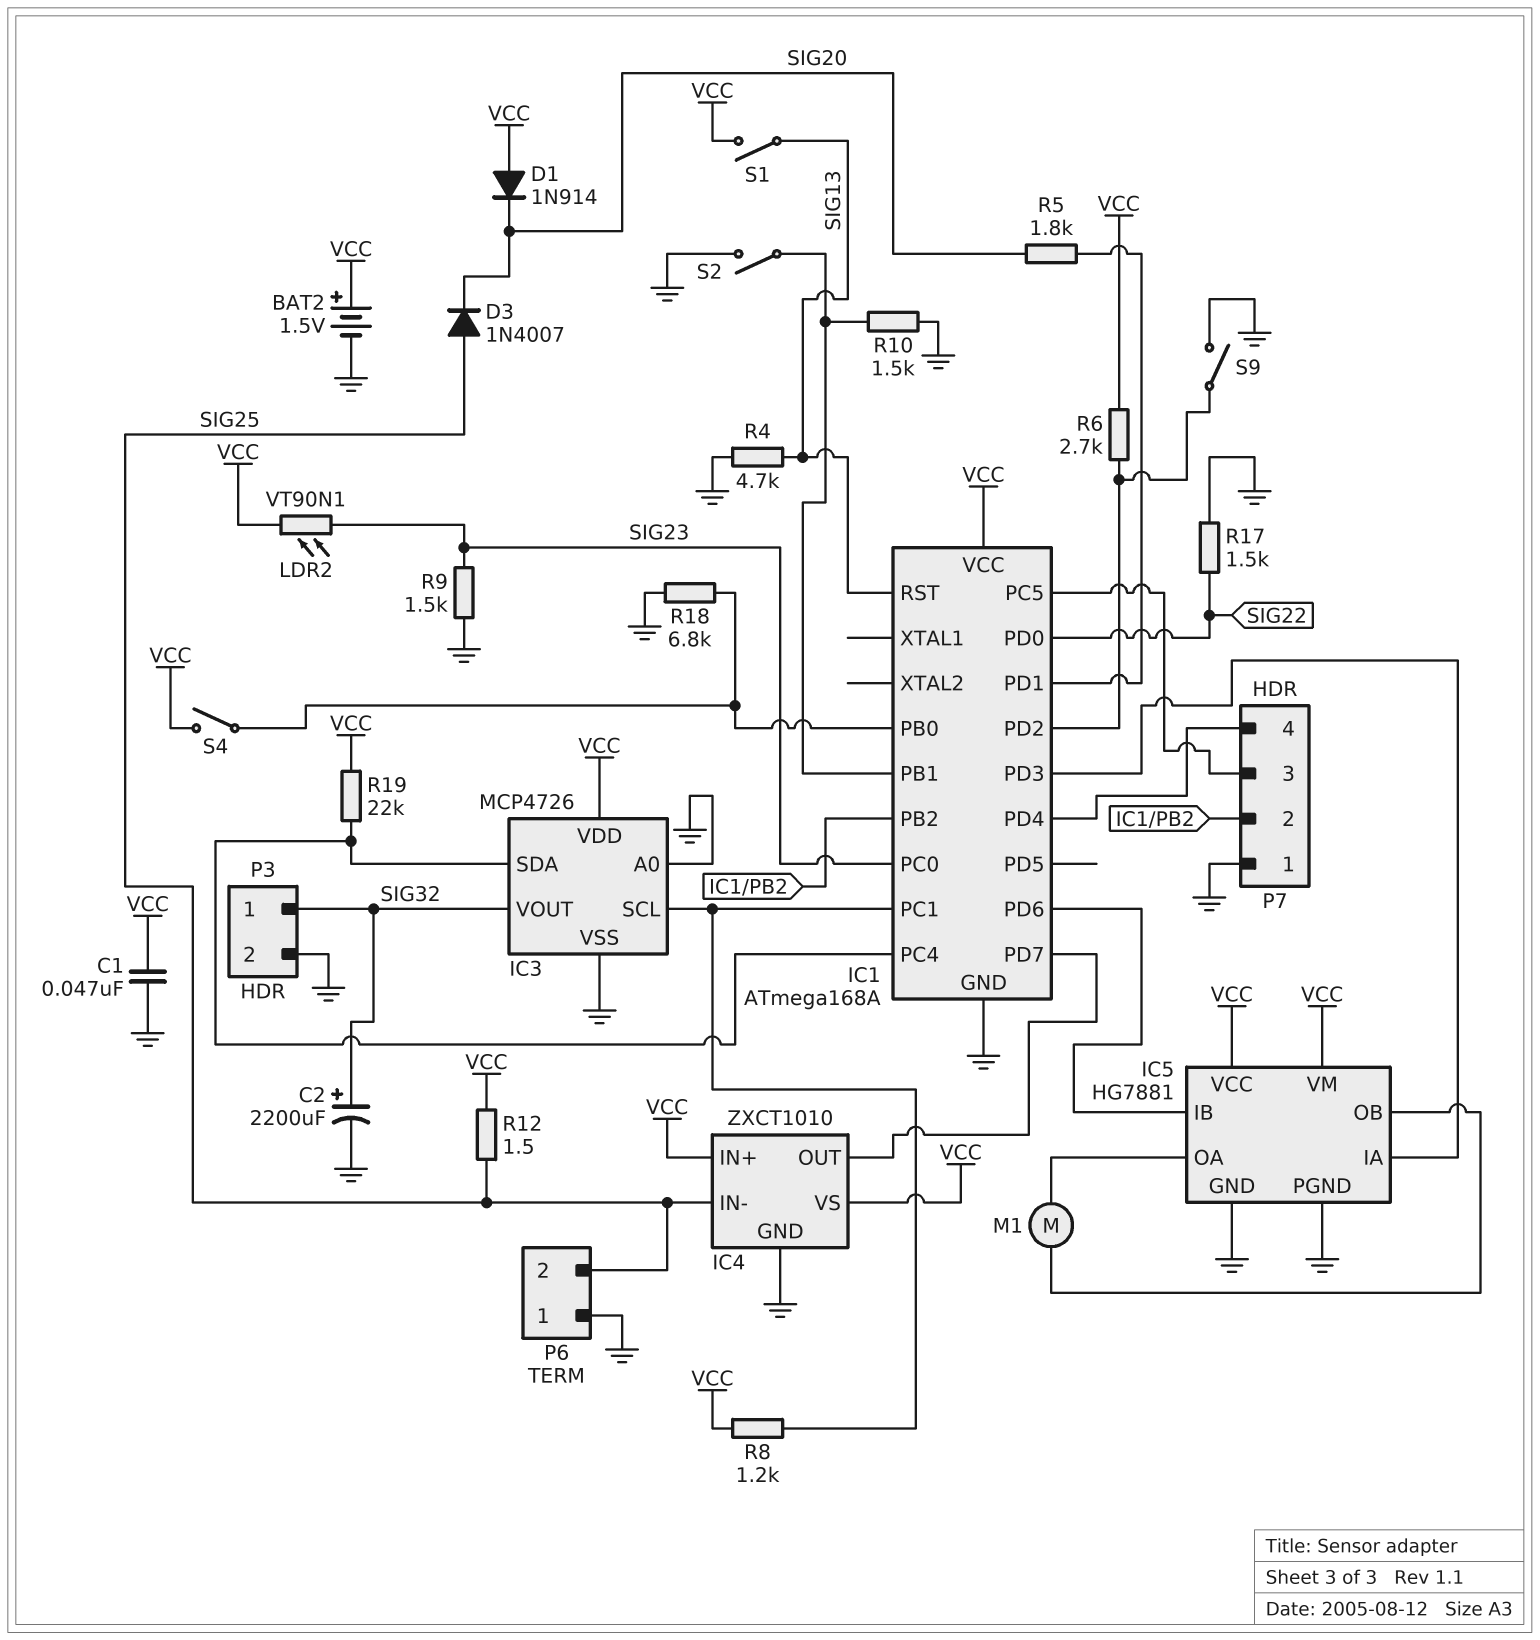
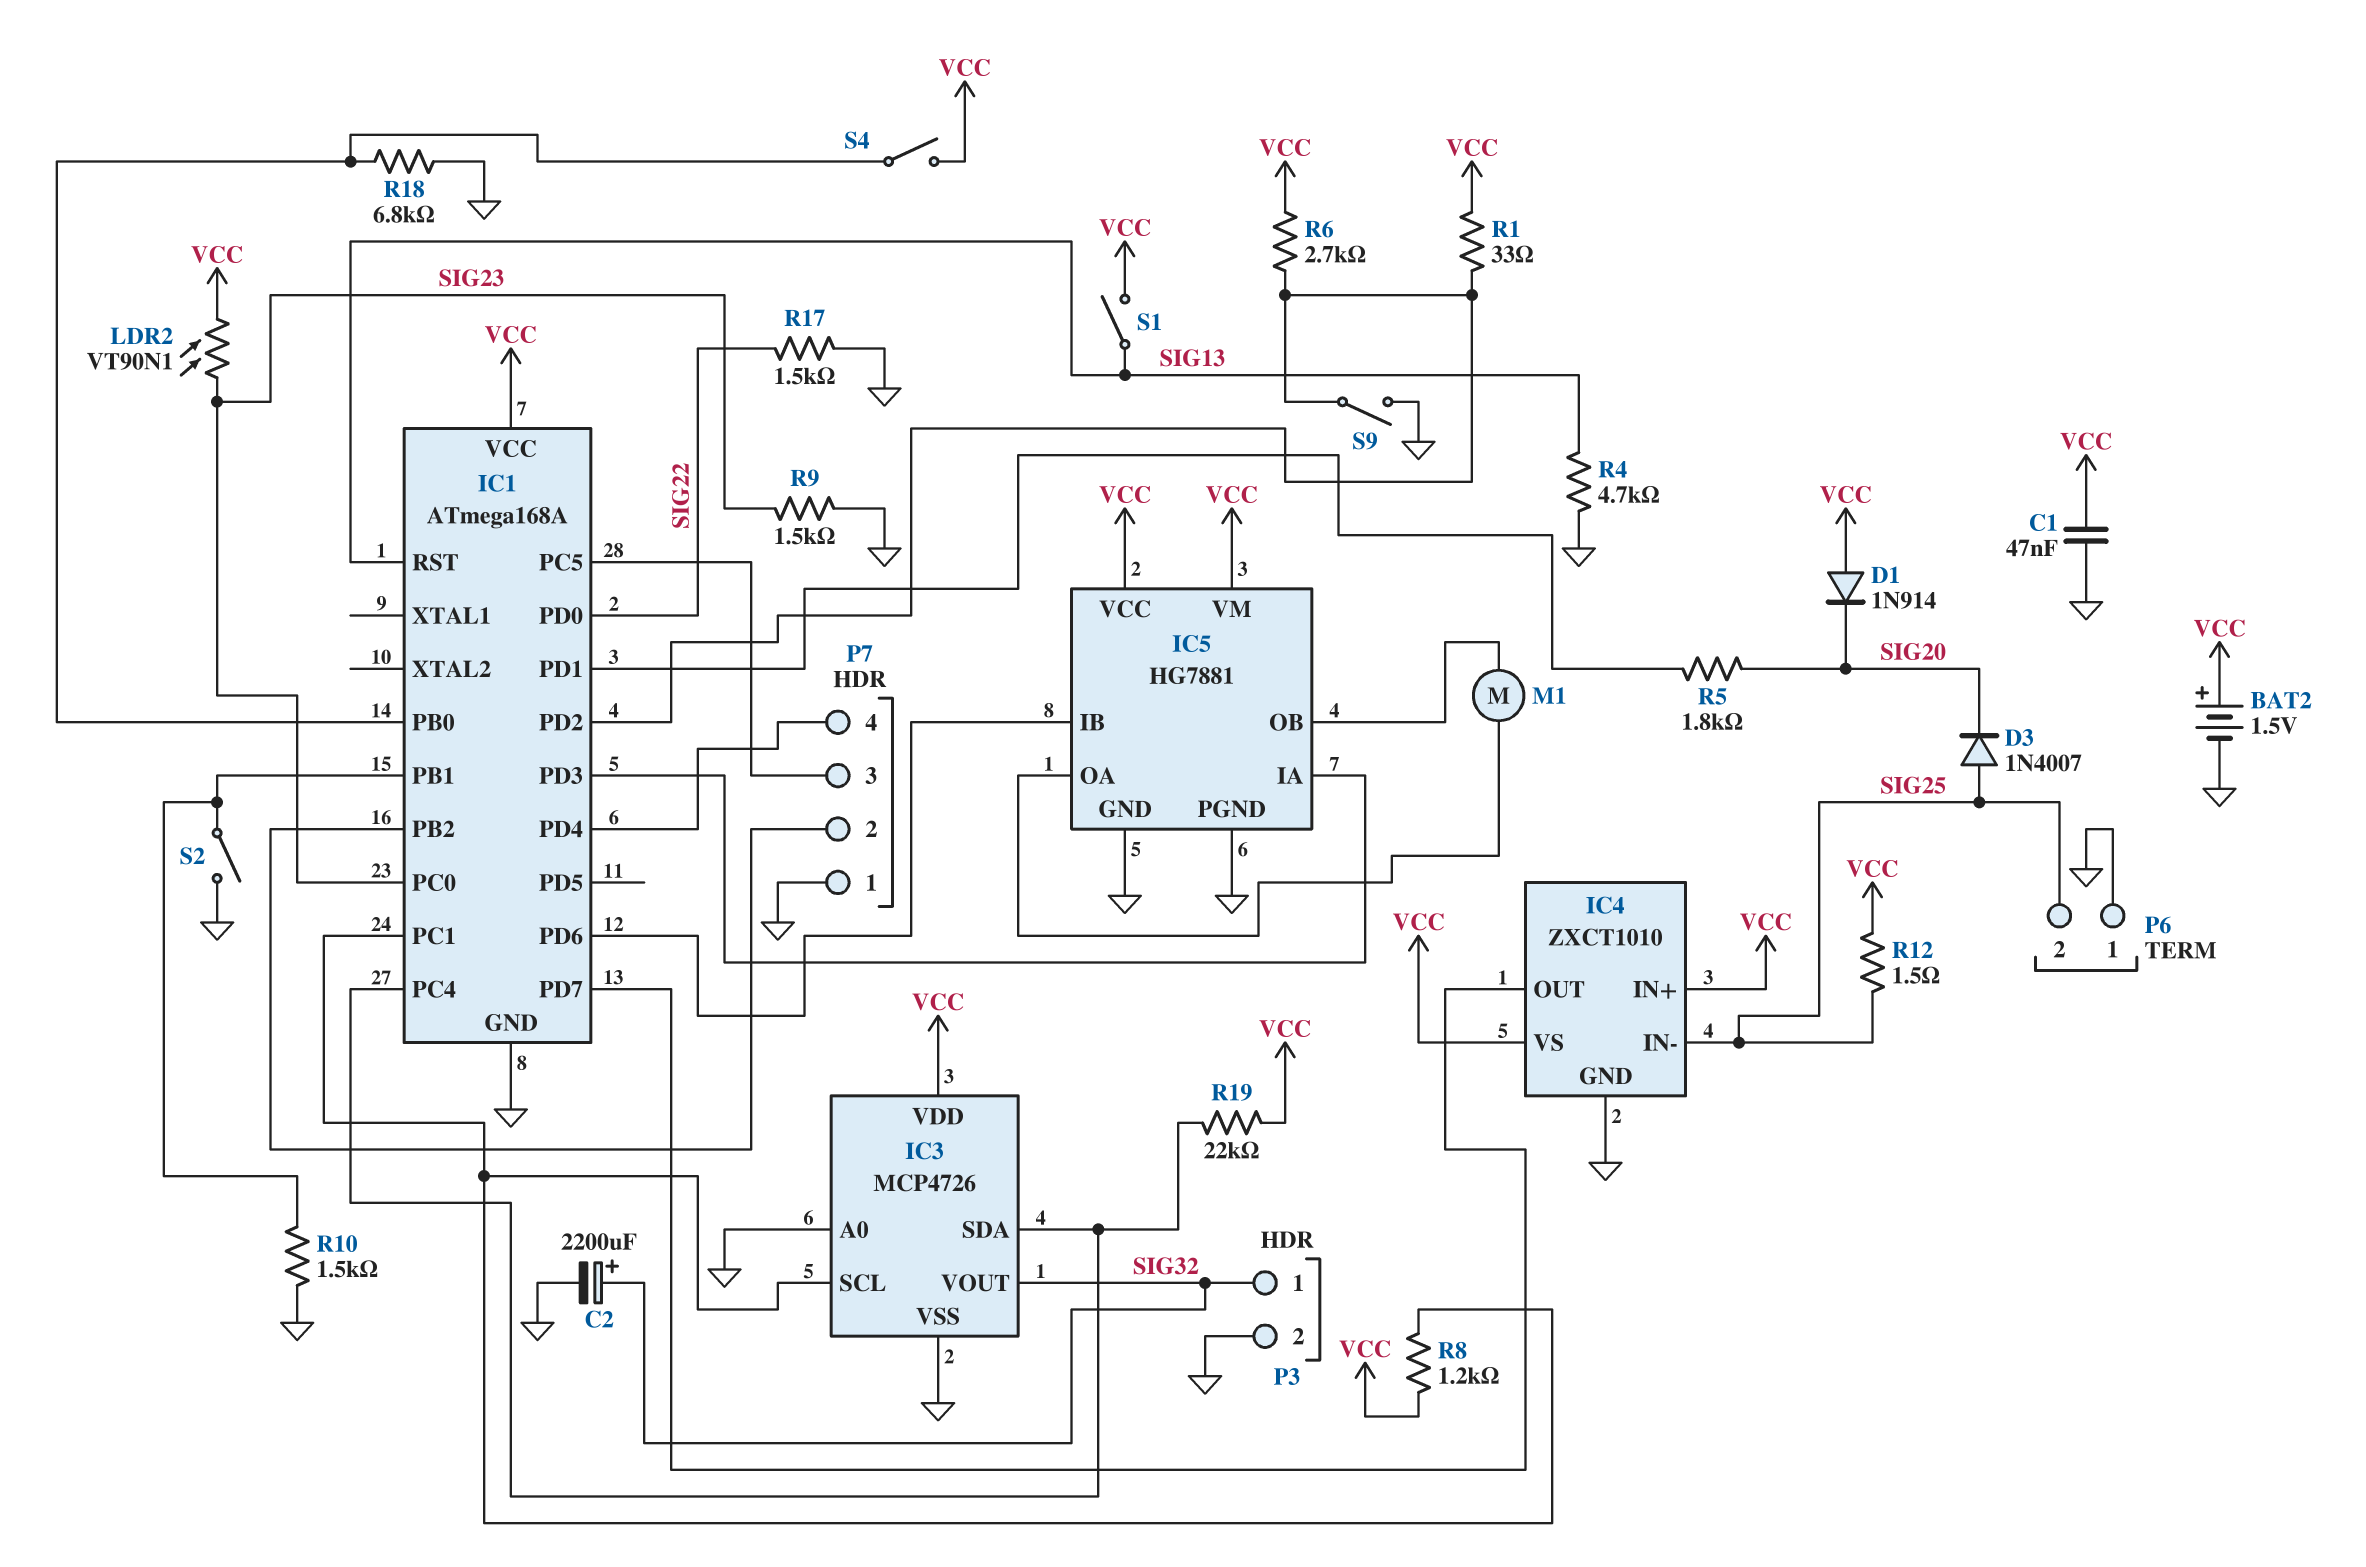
R1: none -> 33 (IC1/PD2, VCC)

